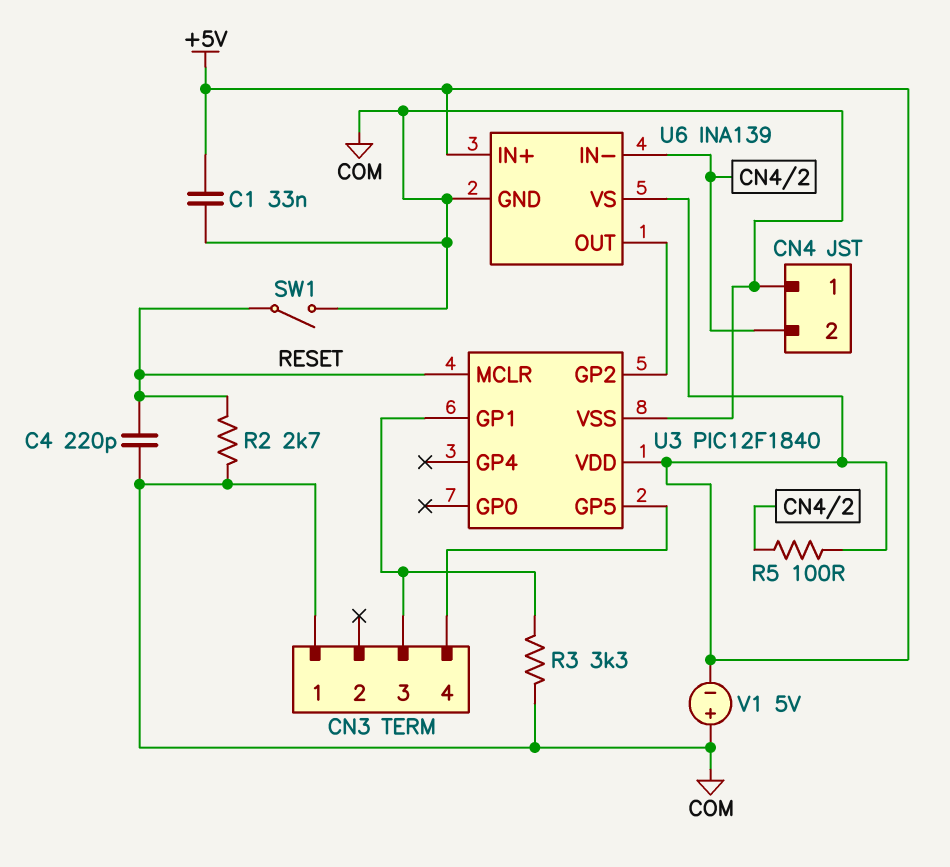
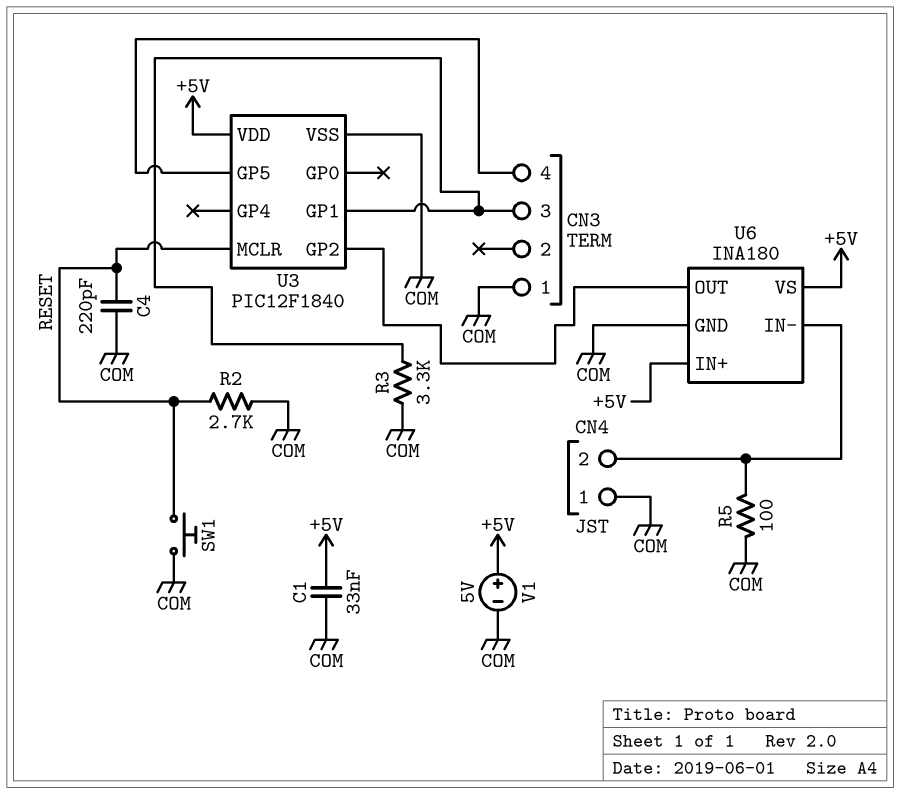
R5: 100 (+5V, CN4/2) -> 100 (CN4/2, COM)
SW1: switch (COM, RESET) -> button (COM, RESET)
U6: INA139 -> INA180
V1: 5V (plus COM, minus +5V) -> 5V (plus +5V, minus COM)

